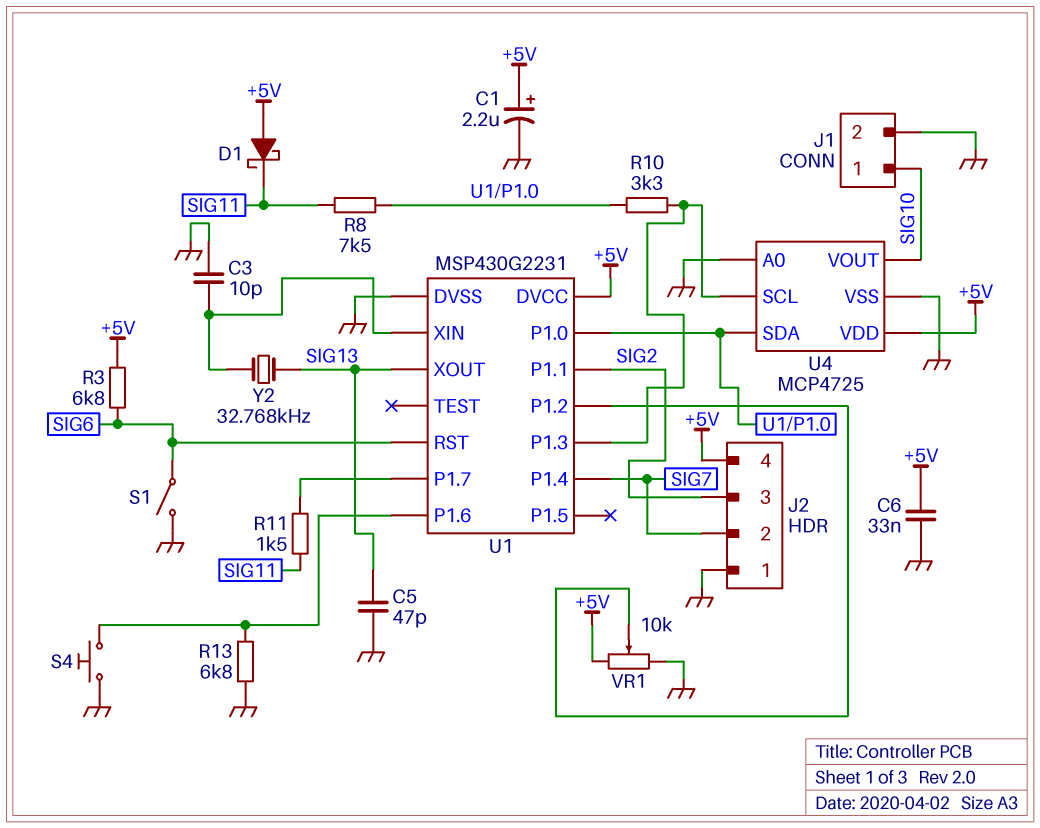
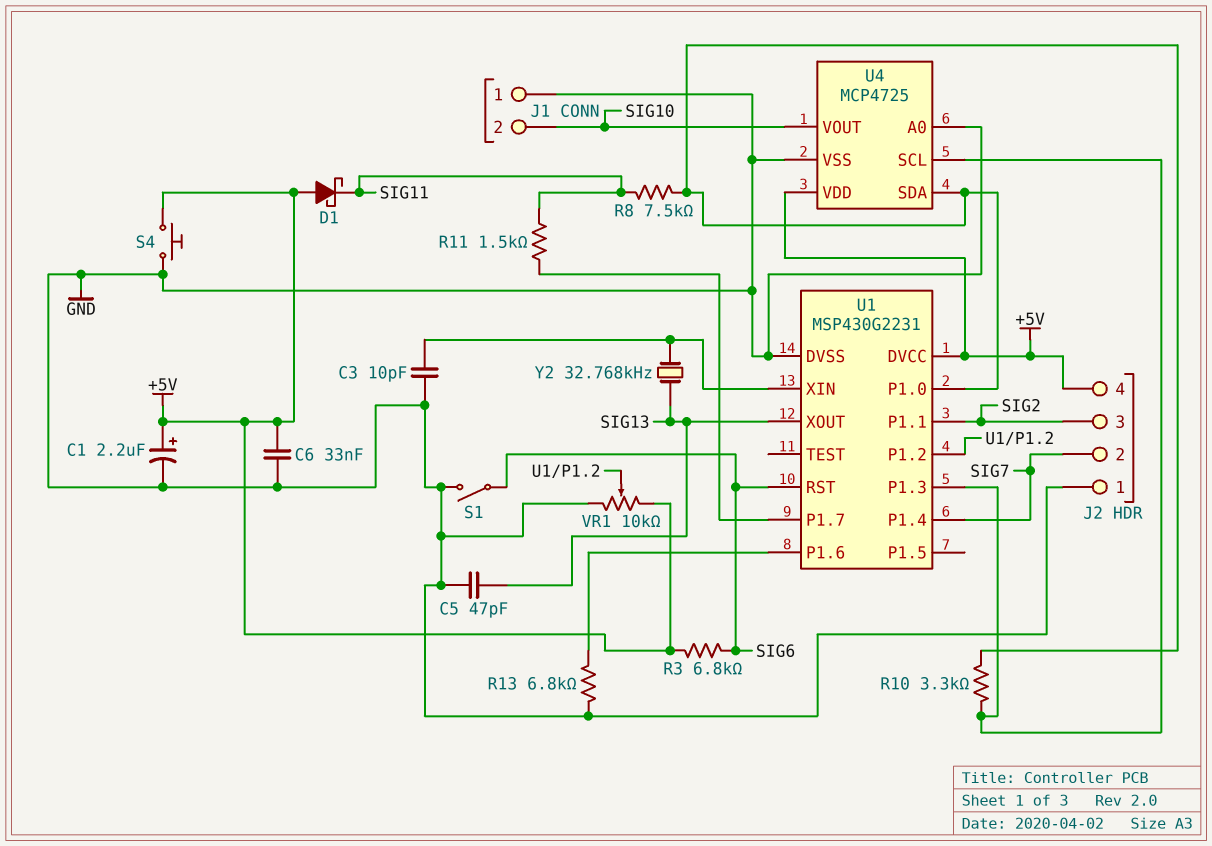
J1 pin 1: SIG10 -> GND
J1 pin 2: GND -> SIG10
S4: button (GND, U1/P1.6) -> button (+5V, GND)

